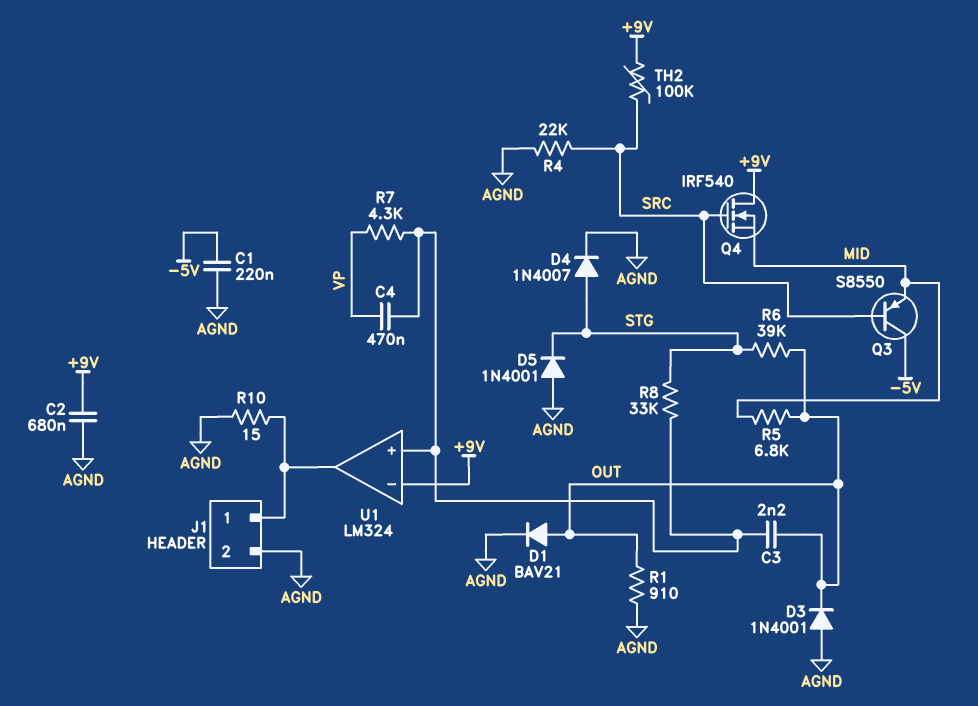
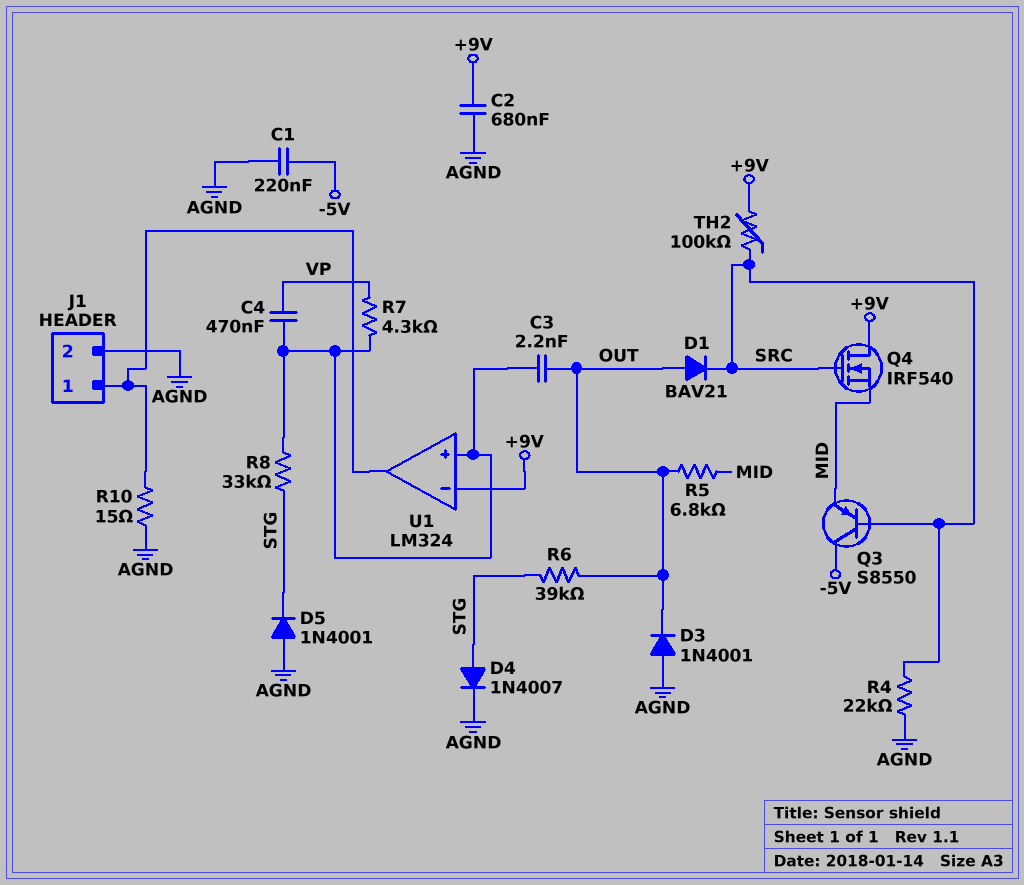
D1: diode BAV21 (A OUT, K AGND) -> diode BAV21 (A OUT, K SRC)
R1: 910 (AGND, OUT) -> none

